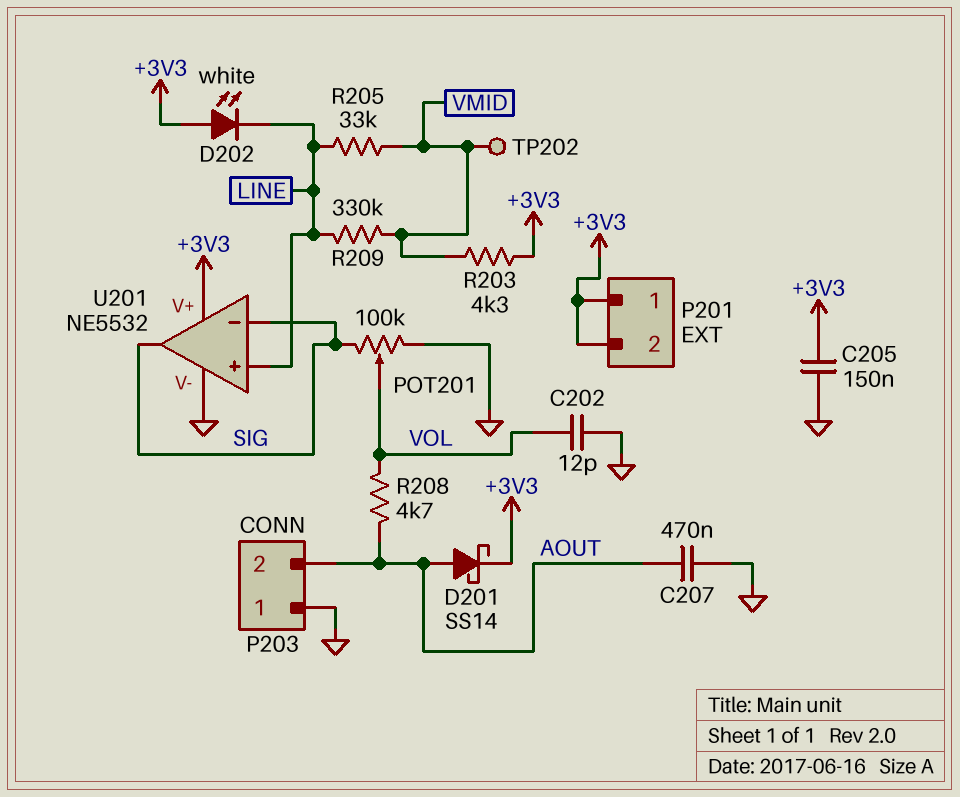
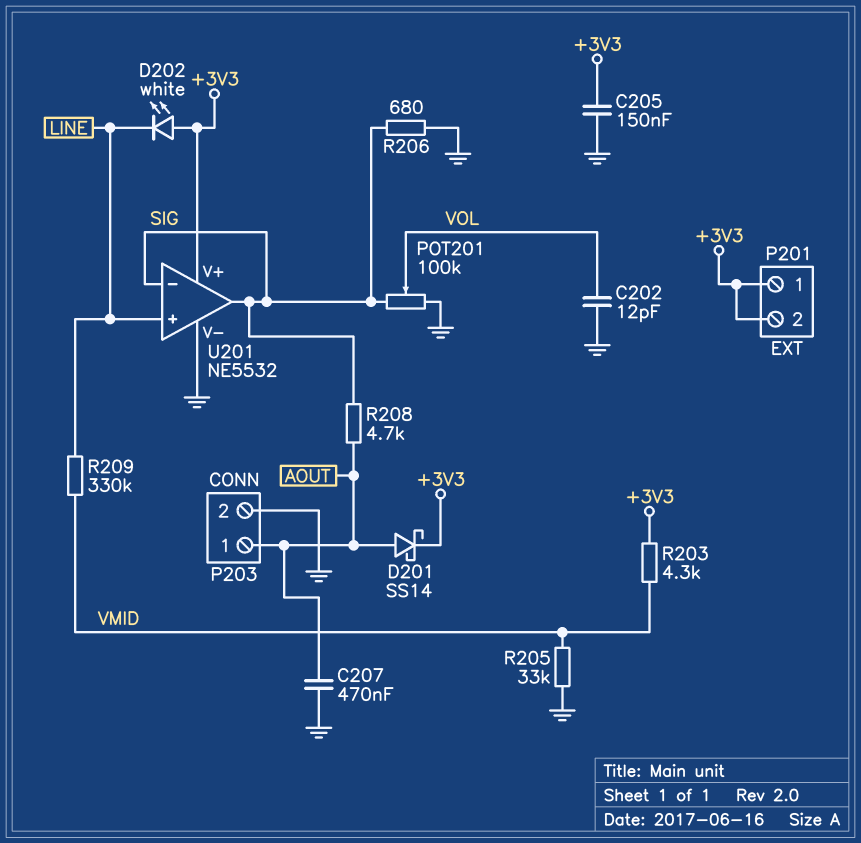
P203 pin 1: GND -> AOUT
P203 pin 2: AOUT -> GND
R205: 33k (LINE, VMID) -> 33k (GND, VMID)
R206: none -> 680 (GND, SIG)
R208: 4.7k (AOUT, VOL) -> 4.7k (AOUT, SIG)
TP202: test point (VMID) -> none

